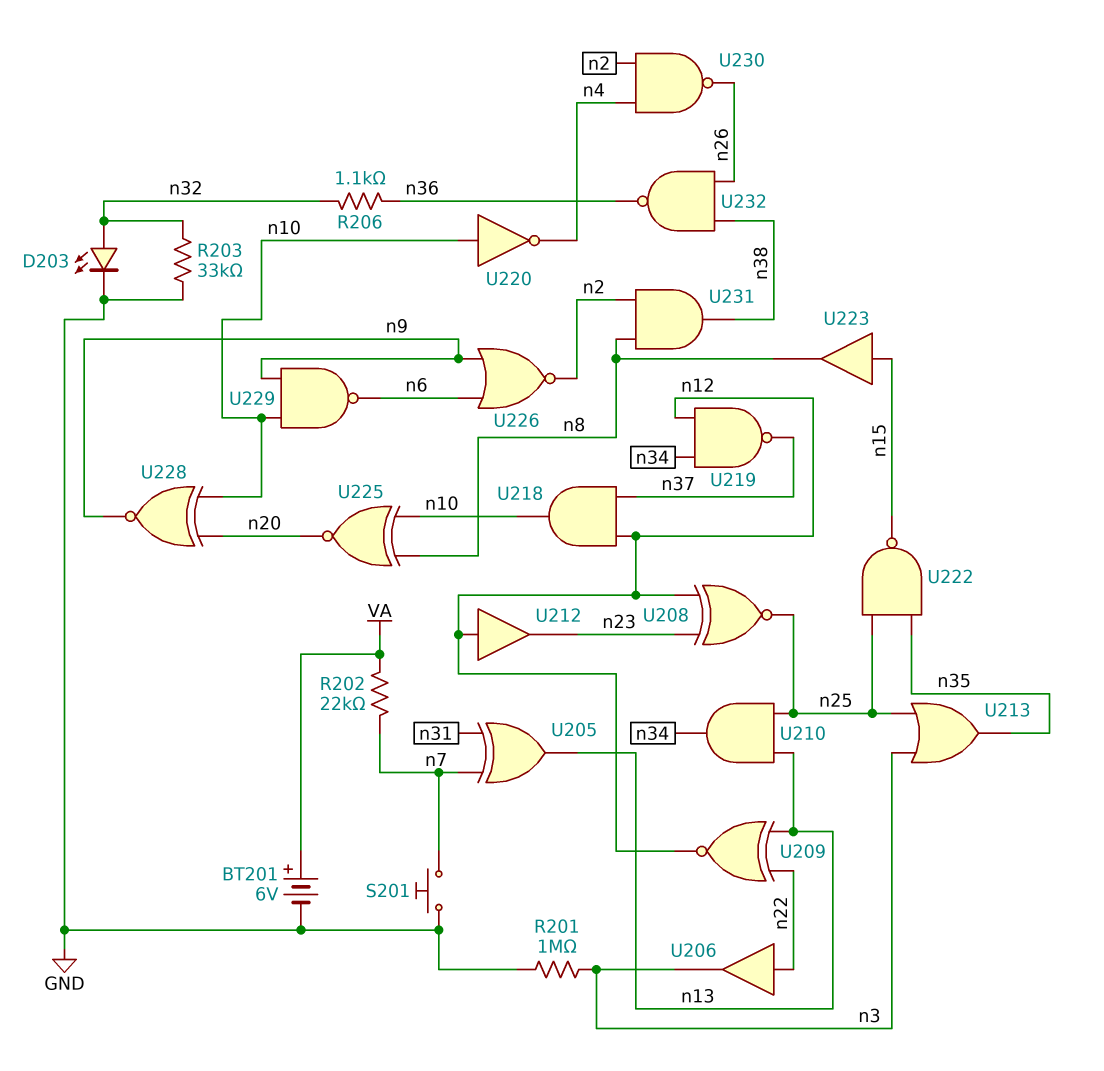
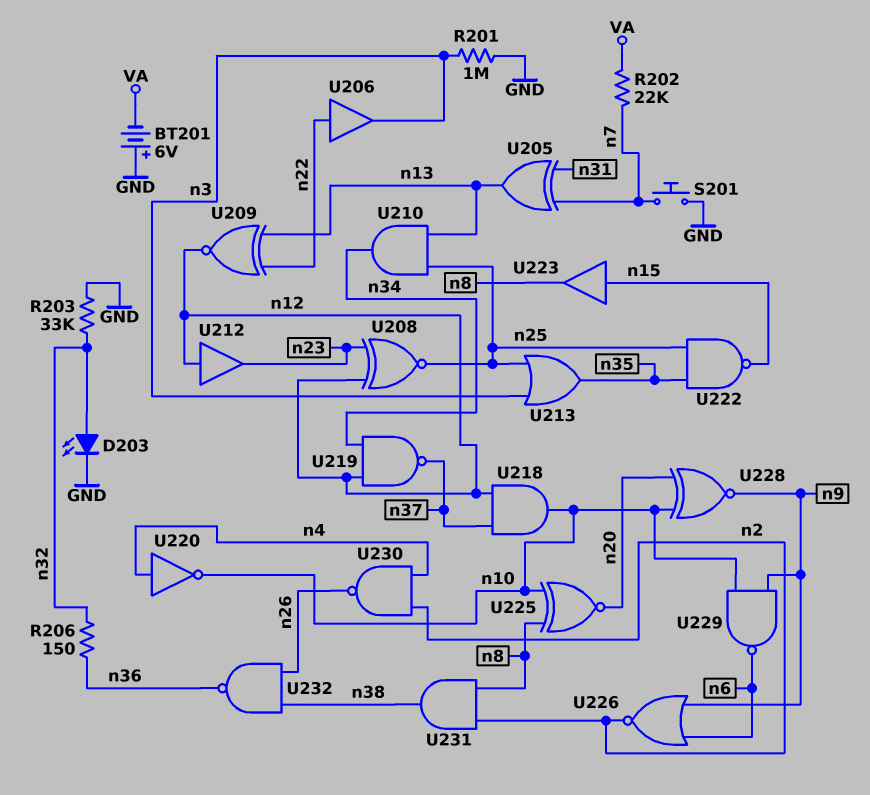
BT201: 6V (plus VA, minus GND) -> 6V (plus GND, minus VA)
R206: 1.1k (n32, n36) -> 150 (n32, n36)
U220: NOT (in n10, out n4) -> NOT (in n4, out n10)

